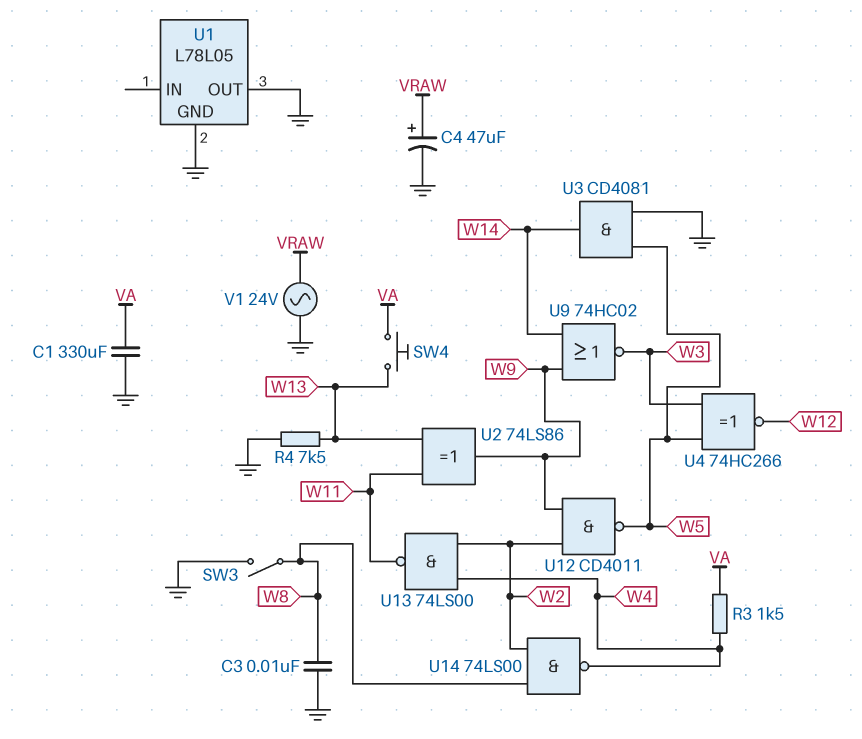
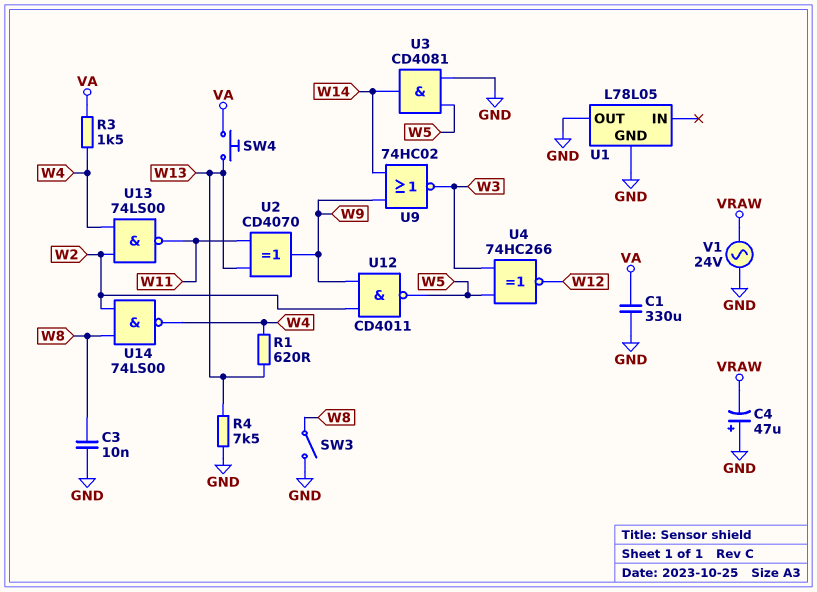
C4: 47uF (plus VRAW, minus GND) -> 47uF (plus GND, minus VRAW)
R1: none -> 620 (W4, W13)
U2: XOR 74LS86 (in W11, in W13, out W9) -> XOR CD4070 (in W11, in W13, out W9)

